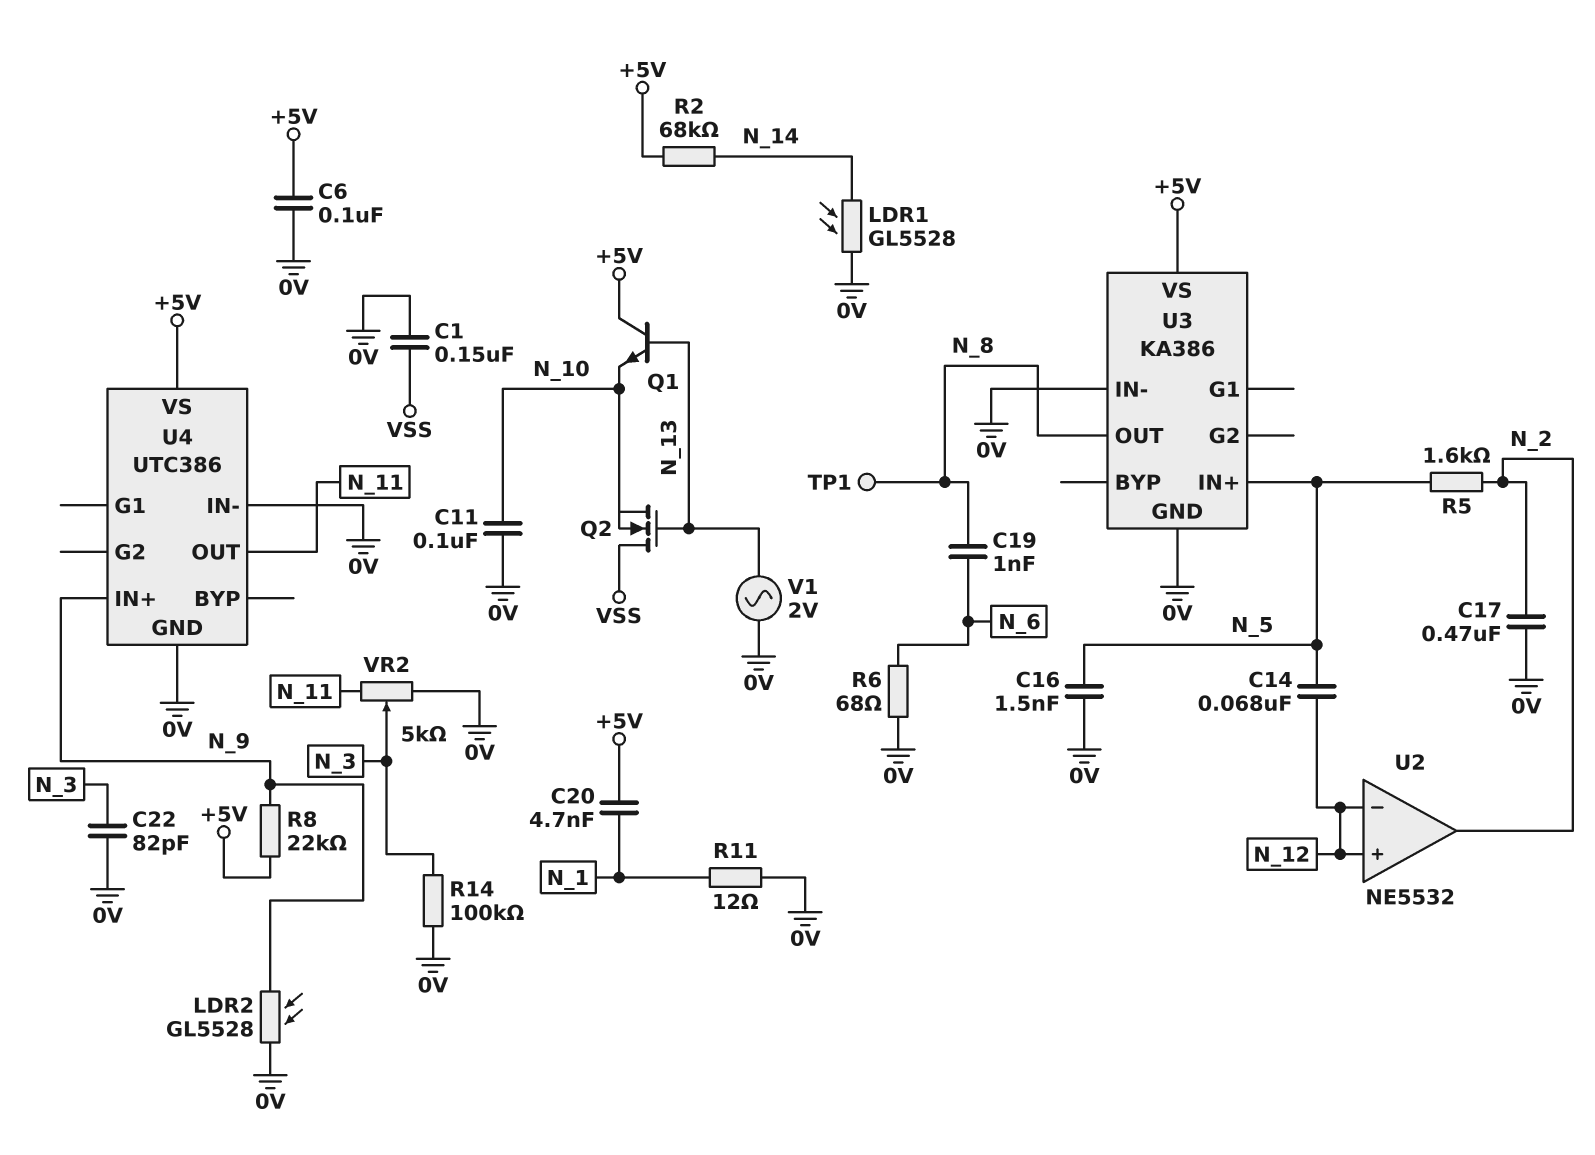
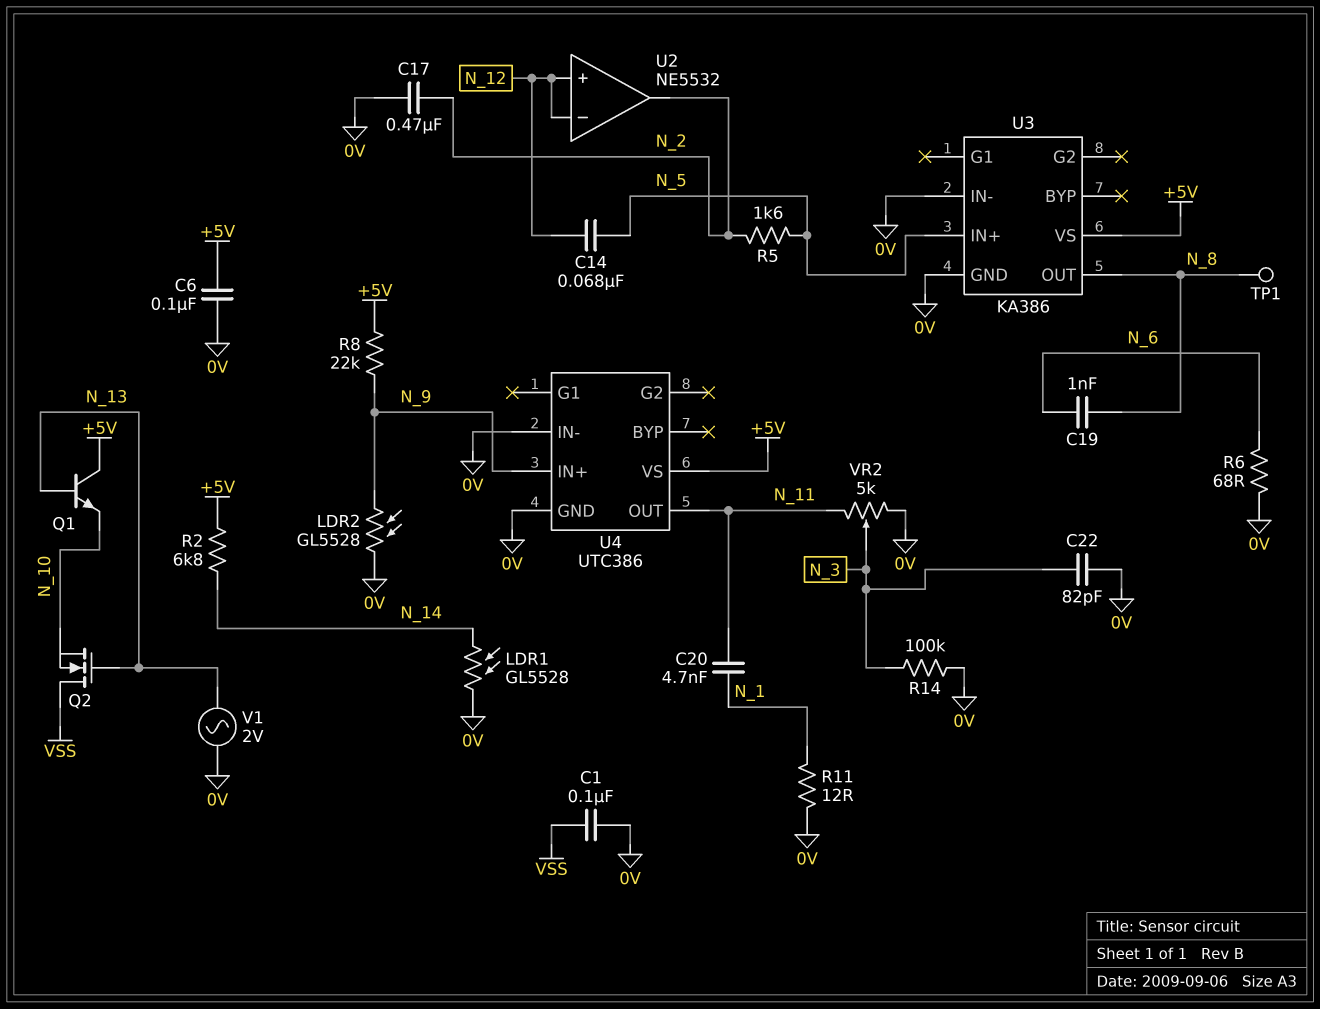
C1: 150nF (0V, VSS) -> 100nF (0V, VSS)
C11: 100nF (0V, N_10) -> none
C16: 1.5nF (0V, N_5) -> none
C20: 4.7nF (+5V, N_1) -> 4.7nF (N_1, N_11)
R2: 68k (+5V, N_14) -> 6.8k (+5V, N_14)

